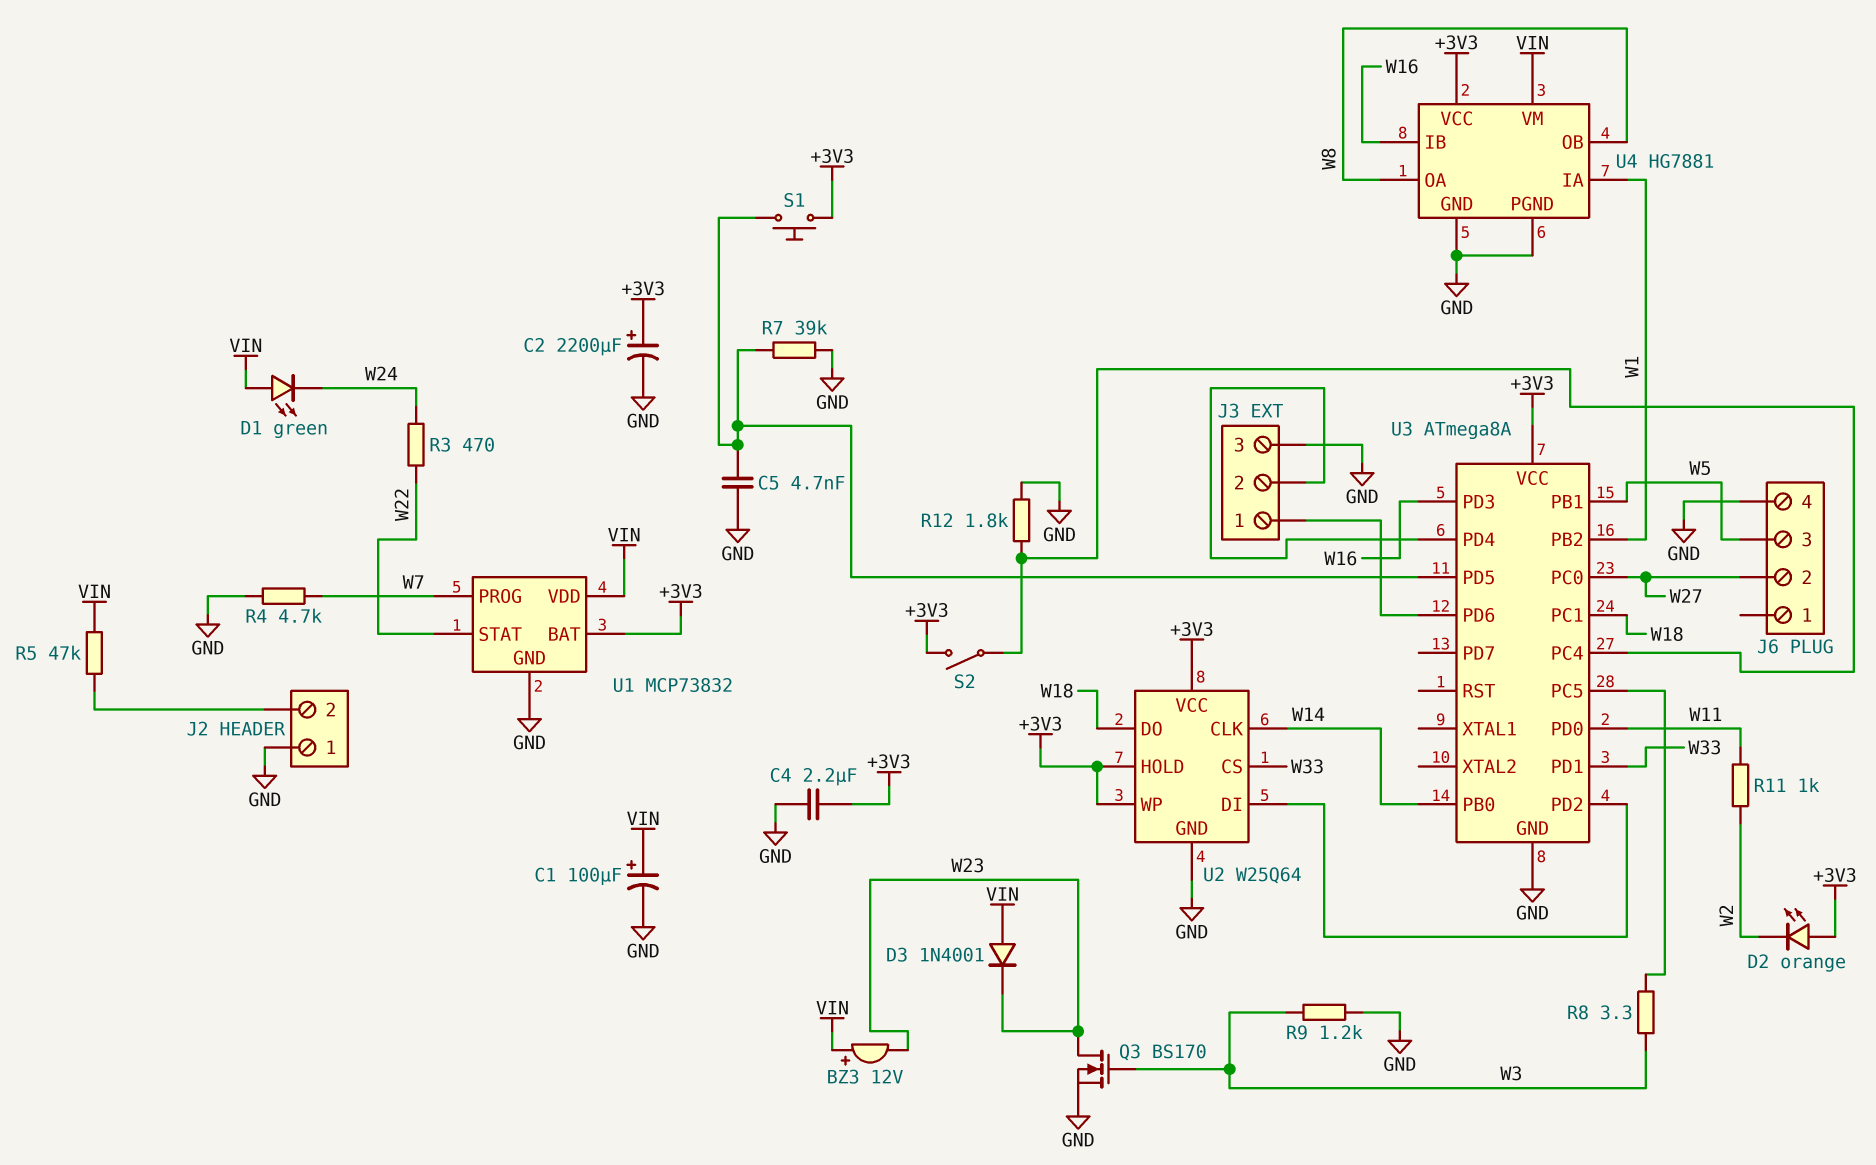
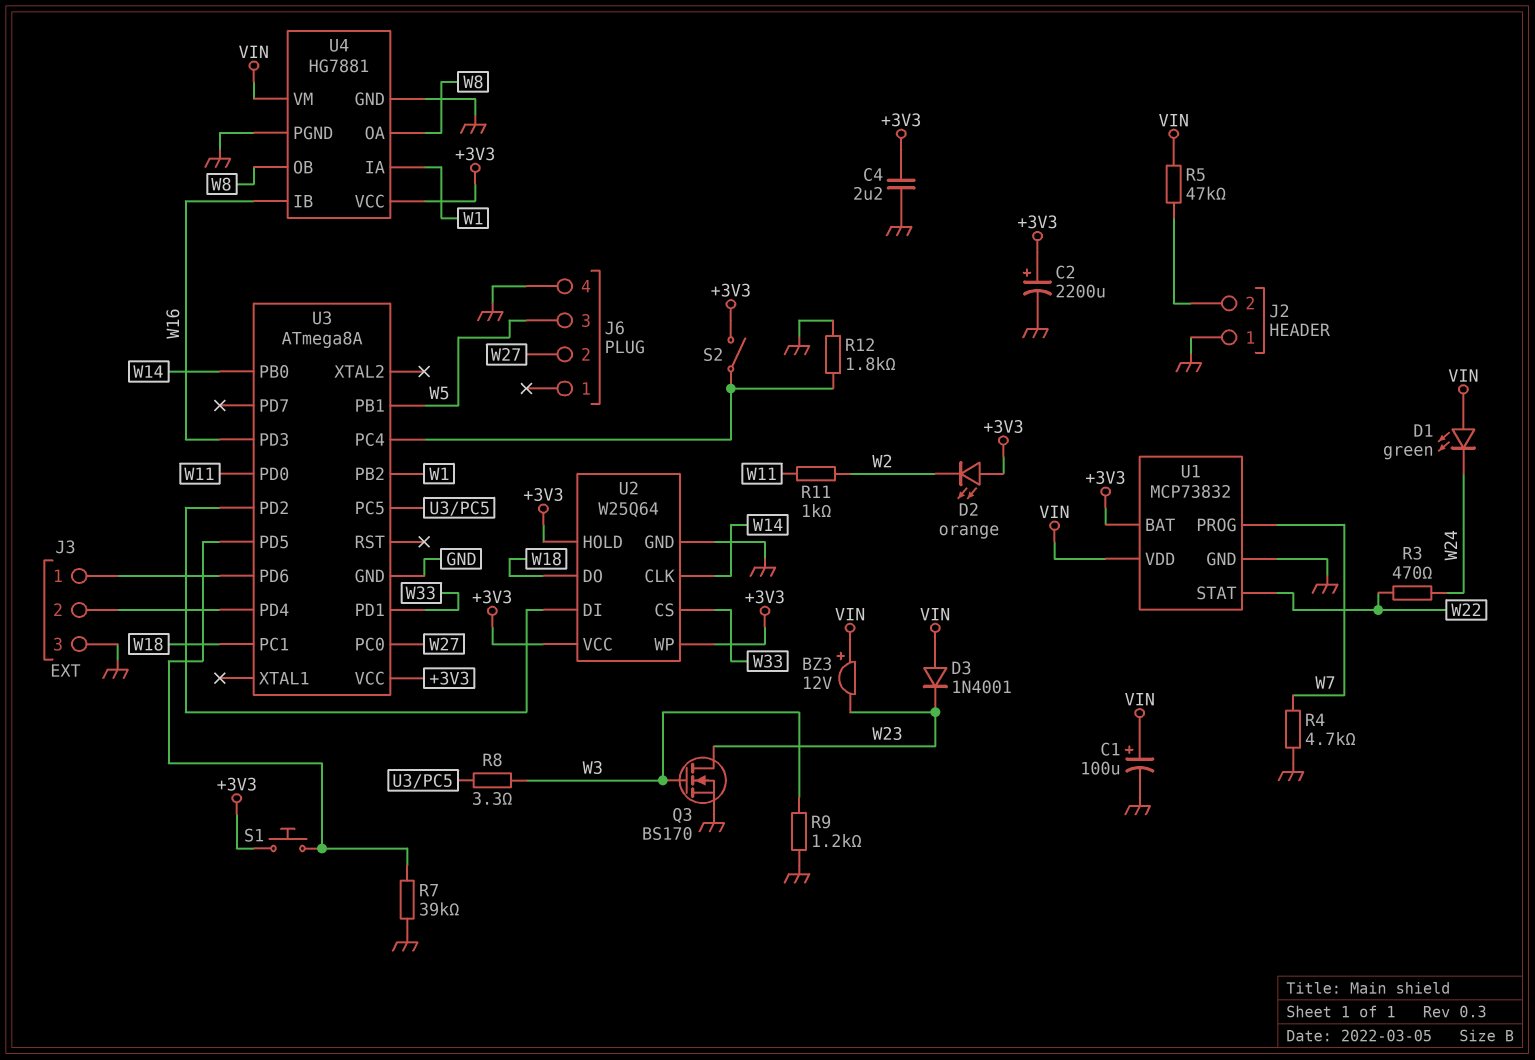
C5: 4.7nF (GND, U3/PD5) -> none

